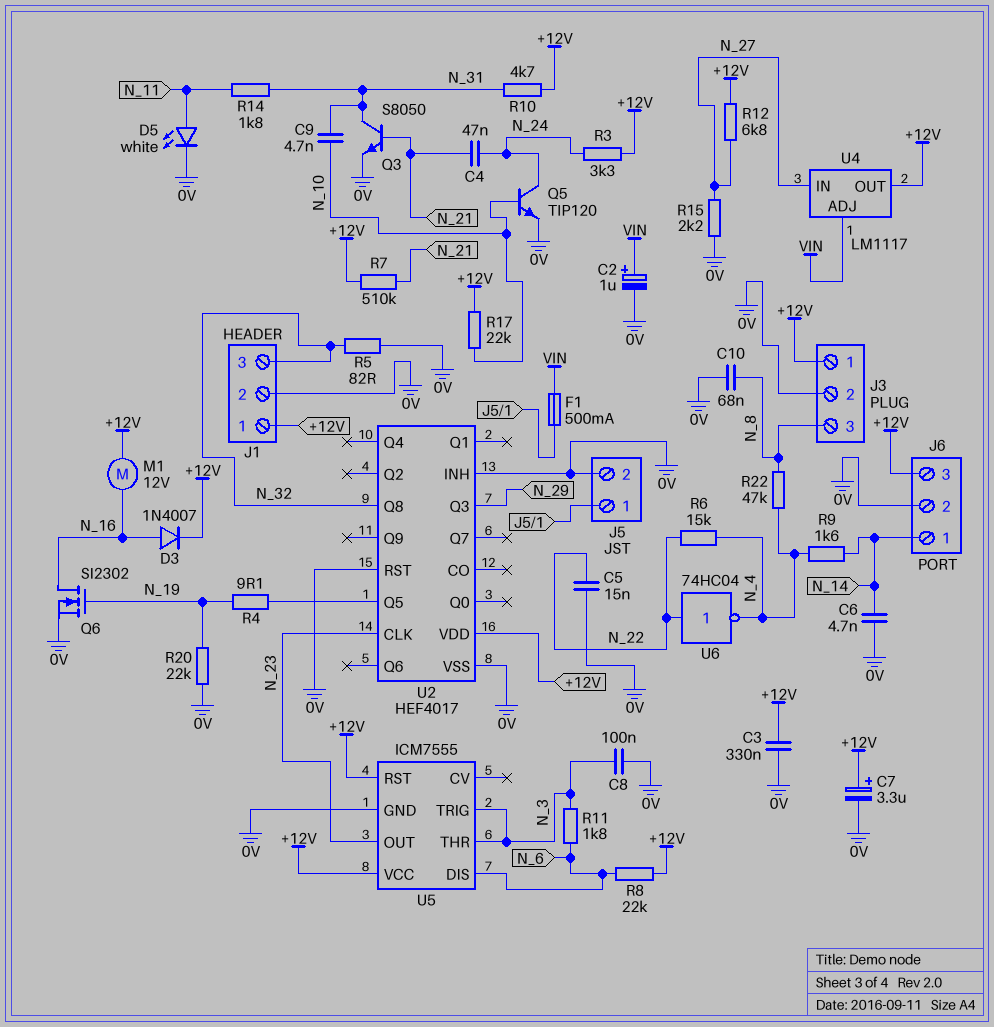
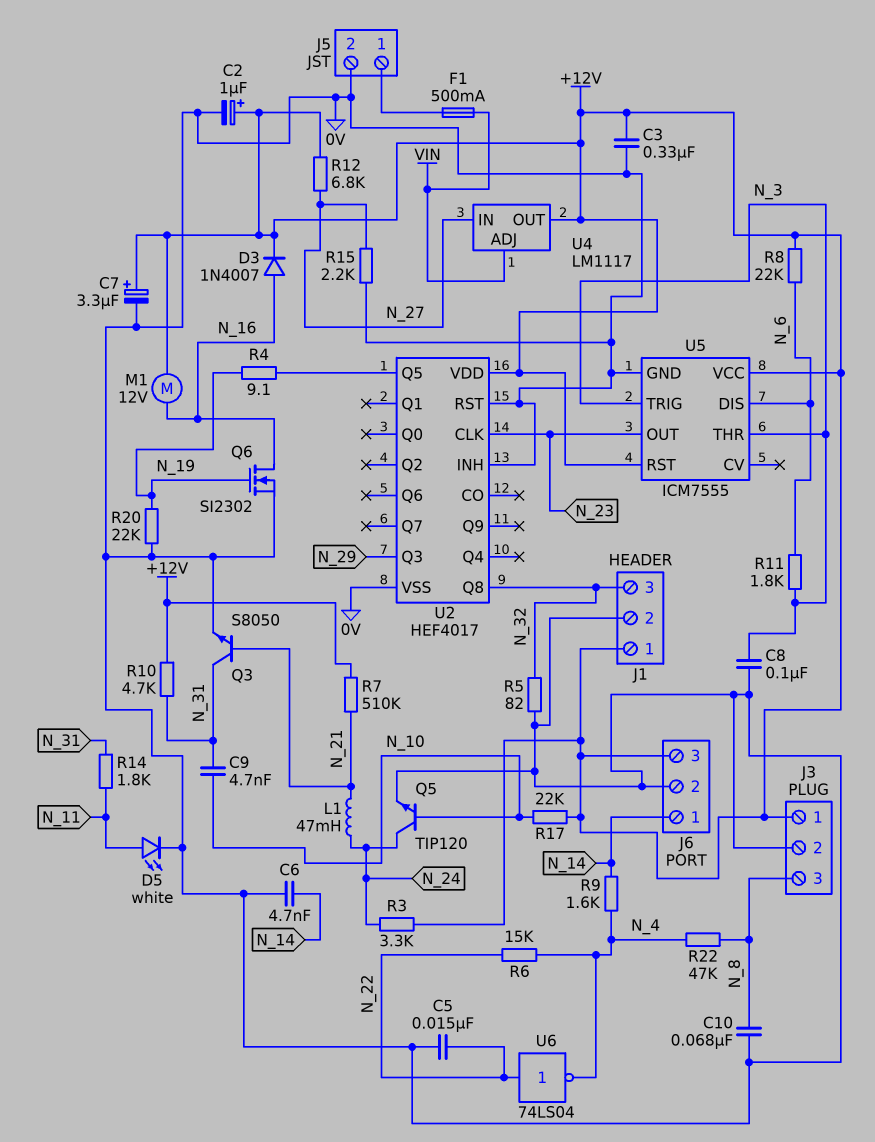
C2: 1uF (plus VIN, minus 0V) -> 1uF (plus +12V, minus 0V)
C4: 47nF (N_21, N_24) -> none
L1: none -> 47mH (N_21, N_24)
U6: NOT 74HC04 (in N_22, out N_4) -> NOT 74LS04 (in N_22, out N_4)

